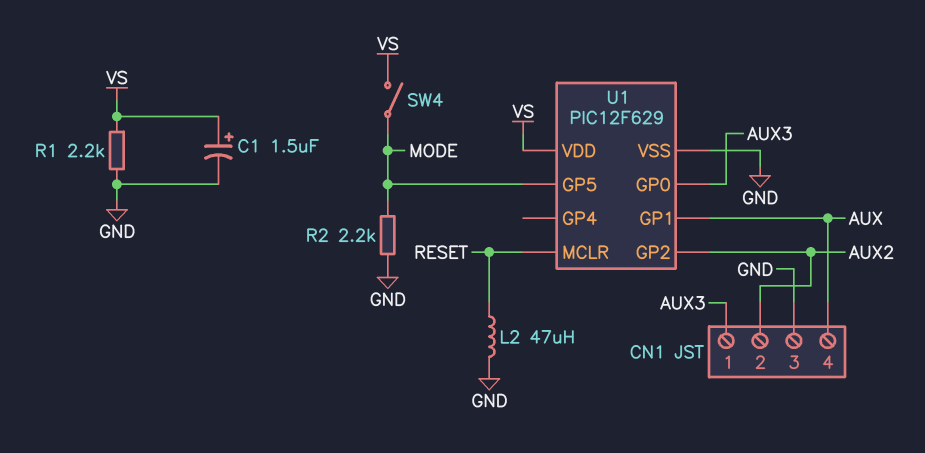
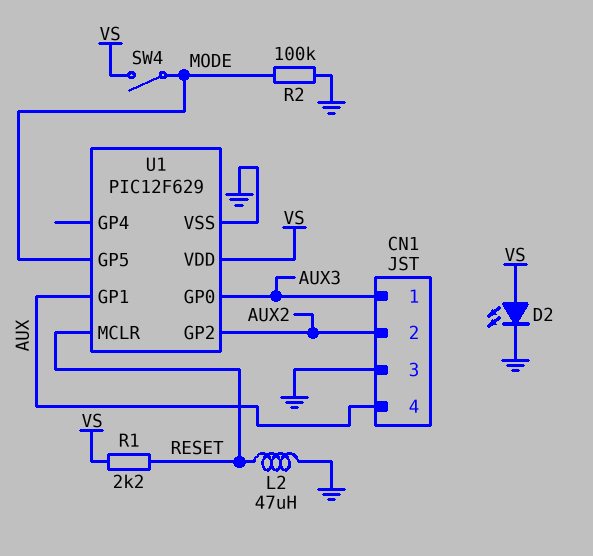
C1: 1.5uF (plus VS, minus GND) -> none
D2: none -> LED (A VS, K GND)
R1: 2.2k (GND, VS) -> 2.2k (RESET, VS)
R2: 2.2k (GND, MODE) -> 100k (GND, MODE)

